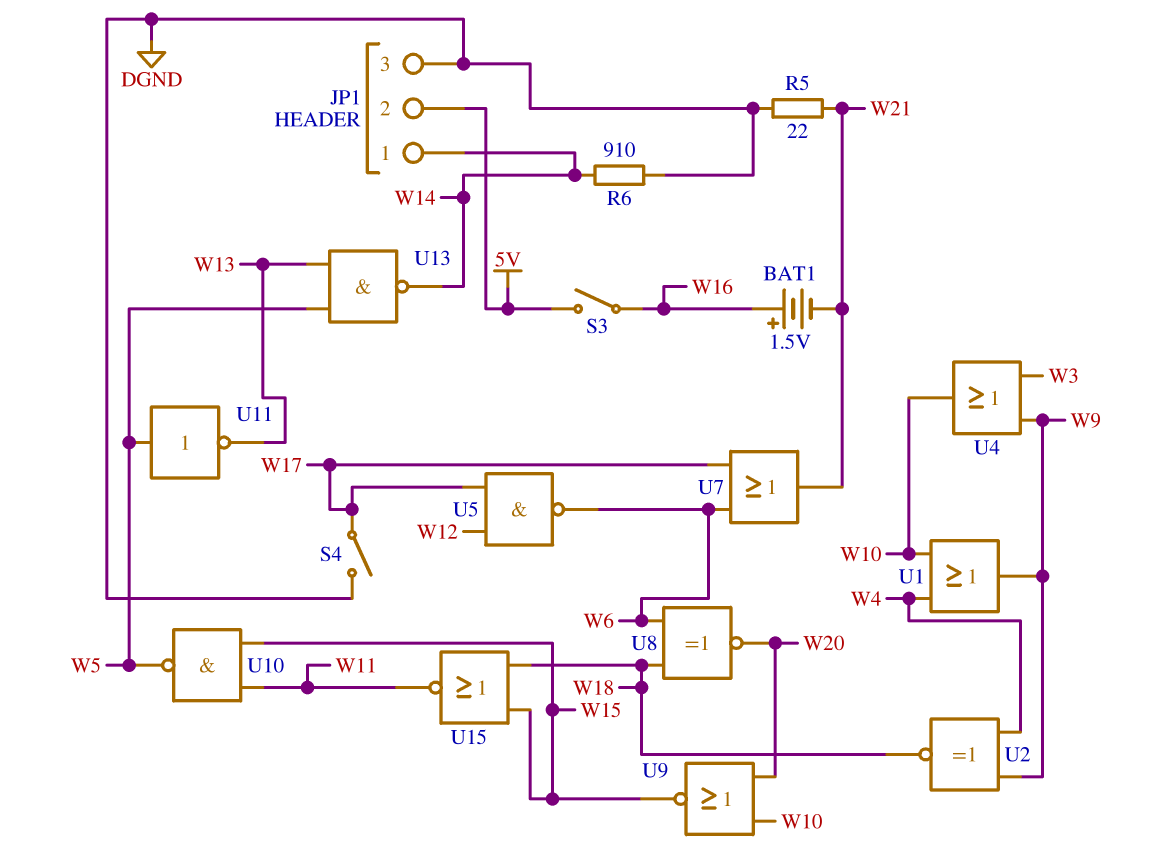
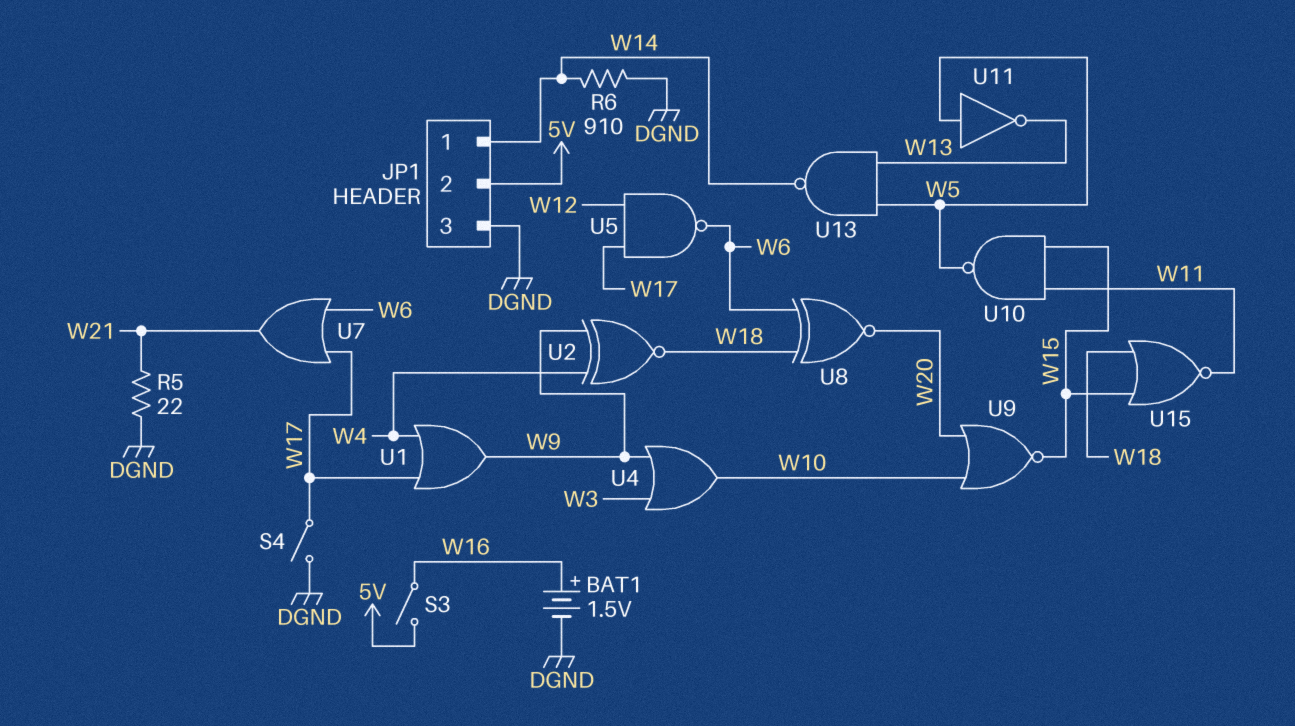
BAT1: 1.5V (plus W16, minus W21) -> 1.5V (plus W16, minus DGND)
U1: OR (in W4, in W10, out W9) -> OR (in W4, in W17, out W9)

